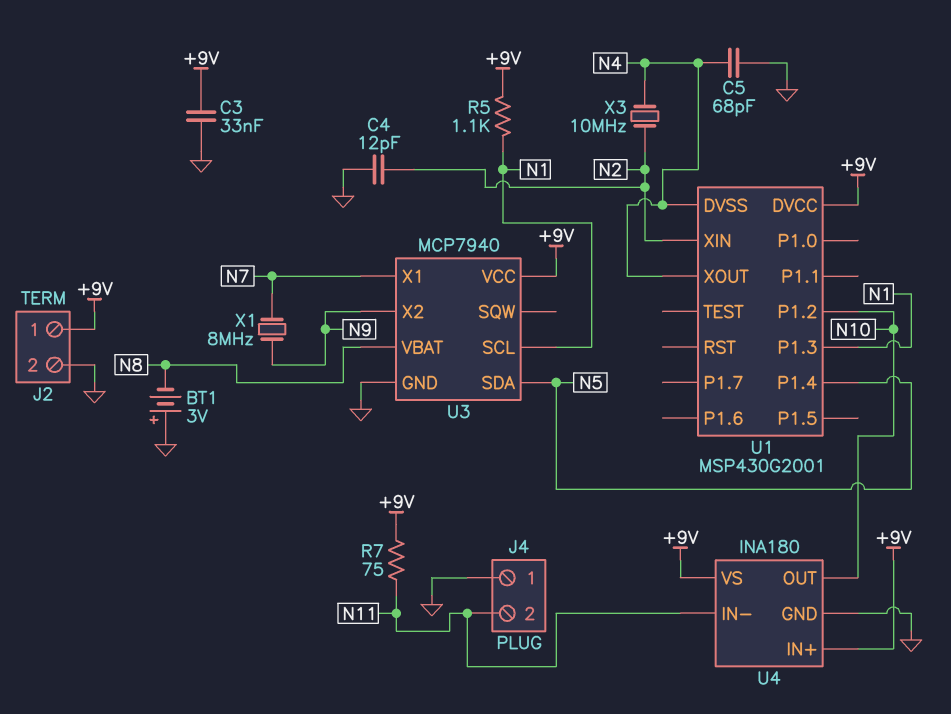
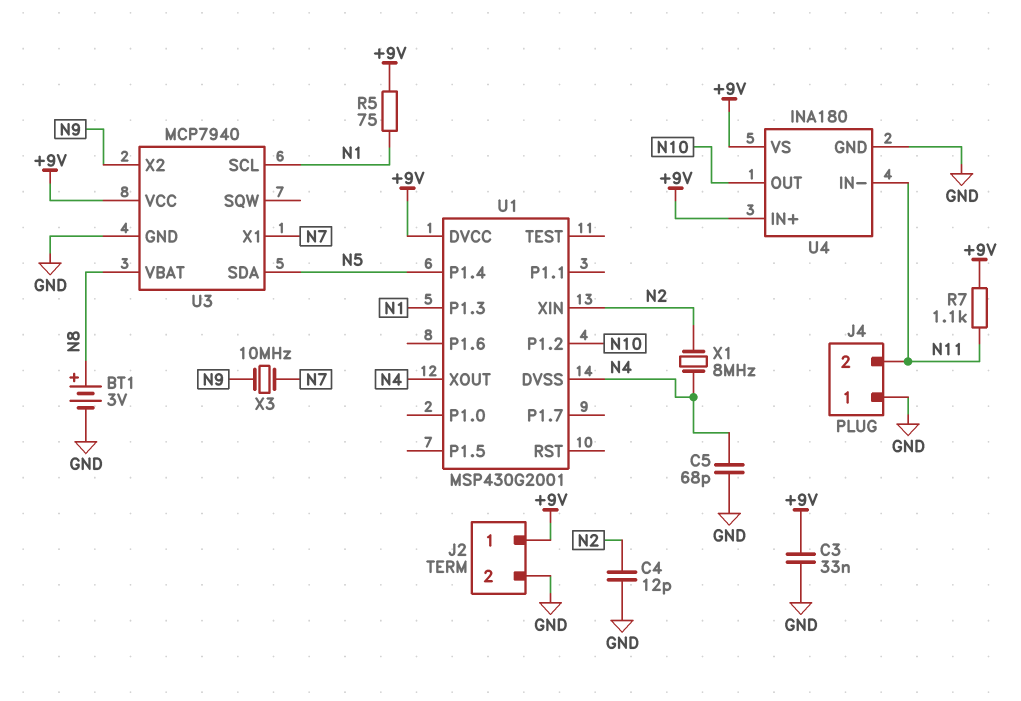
BT1: 3V (plus GND, minus N8) -> 3V (plus N8, minus GND)
R5: 1.1k (+9V, N1) -> 75 (+9V, N1)
R7: 75 (+9V, N11) -> 1.1k (+9V, N11)
X1: 8MHz (N7, N9) -> 8MHz (N2, N4)
X3: 10MHz (N2, N4) -> 10MHz (N7, N9)

